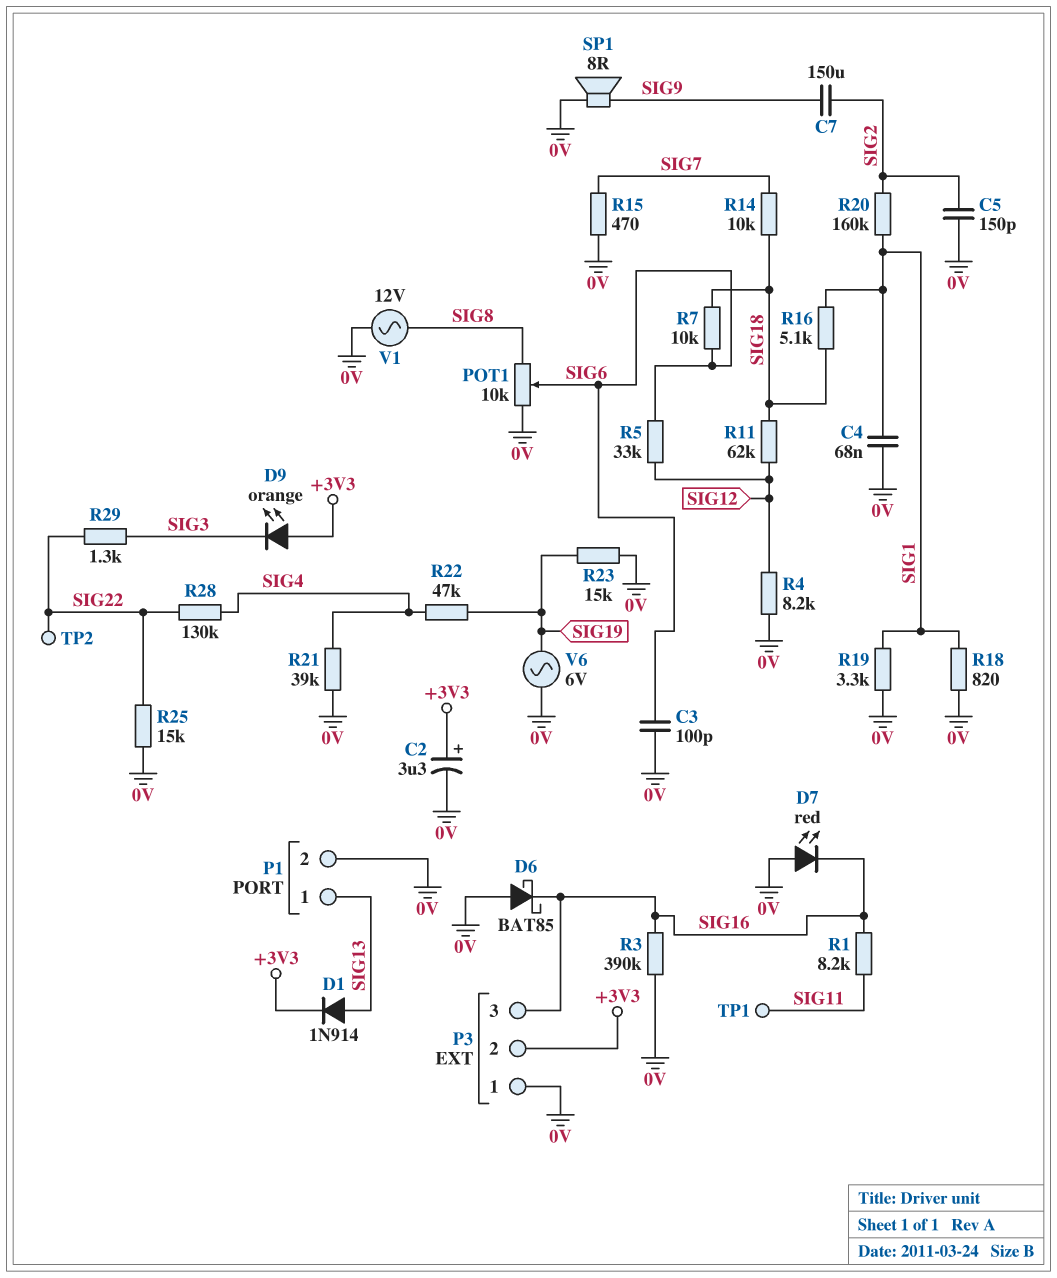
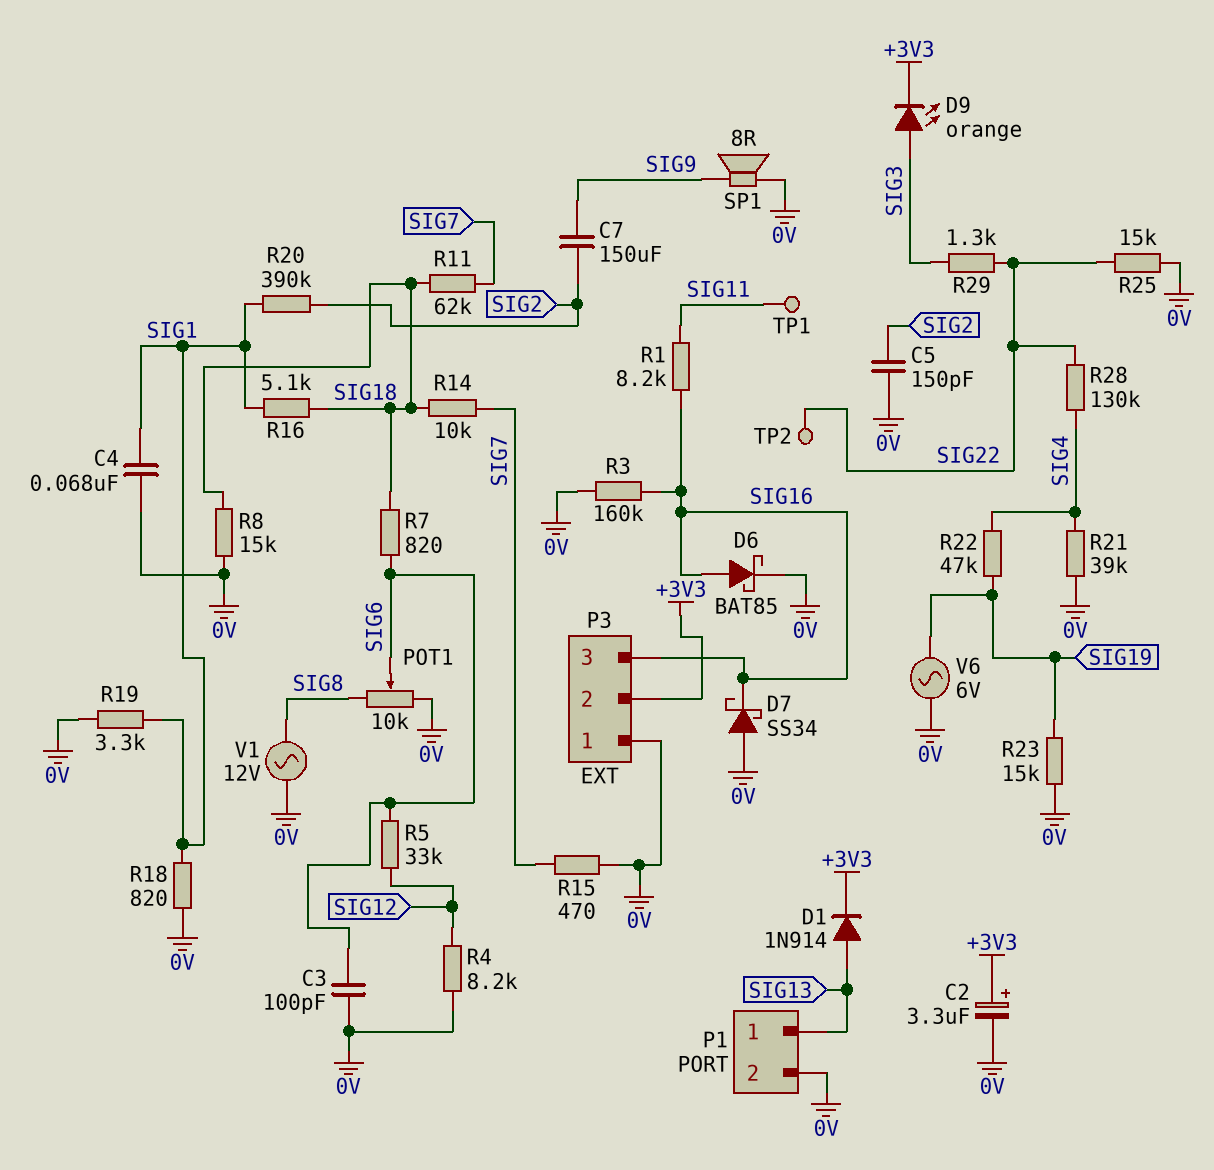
D6: schottky BAT85 (A 0V, K SIG16) -> schottky BAT85 (A SIG16, K 0V)
D7: LED red (A 0V, K SIG16) -> schottky SS34 (A 0V, K SIG16)
D9: LED orange (A +3V3, K SIG3) -> LED orange (A SIG3, K +3V3)
R3: 390k (0V, SIG16) -> 160k (0V, SIG16)
R7: 10k (SIG6, SIG18) -> 820 (SIG6, SIG18)
R8: none -> 15k (0V, SIG18)
R11: 62k (SIG12, SIG18) -> 62k (SIG7, SIG18)
R20: 160k (SIG1, SIG2) -> 390k (SIG1, SIG2)

